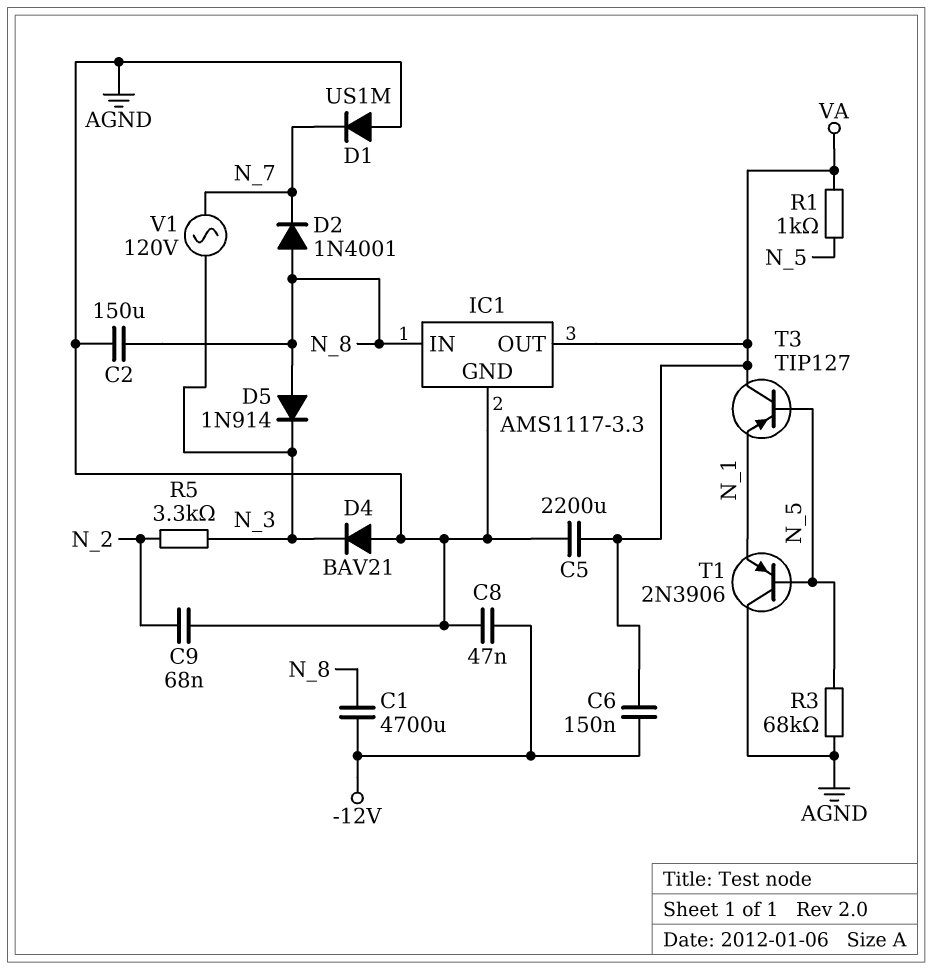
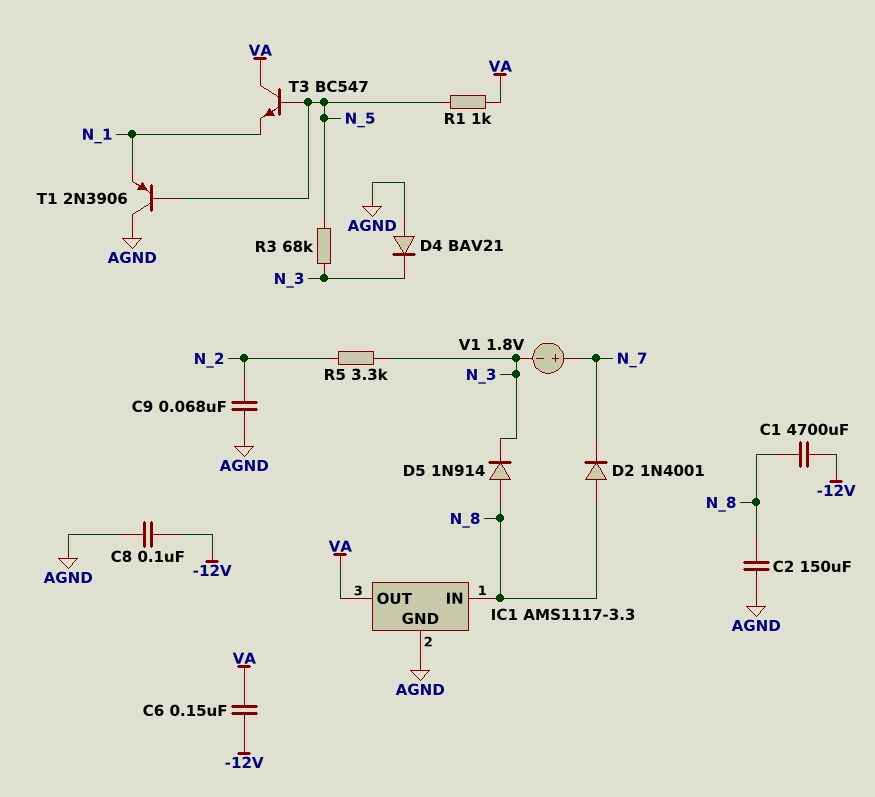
C5: 2200uF (AGND, VA) -> none
C8: 47nF (-12V, AGND) -> 100nF (-12V, AGND)
D1: diode US1M (A AGND, K N_7) -> none
R3: 68k (AGND, N_5) -> 68k (N_3, N_5)
T3: PNP TIP127 (B N_5, C VA, E N_1) -> NPN BC547 (B N_5, C VA, E N_1)
V1: AC 120V (N_3, N_7) -> 1.8V (plus N_7, minus N_3)

